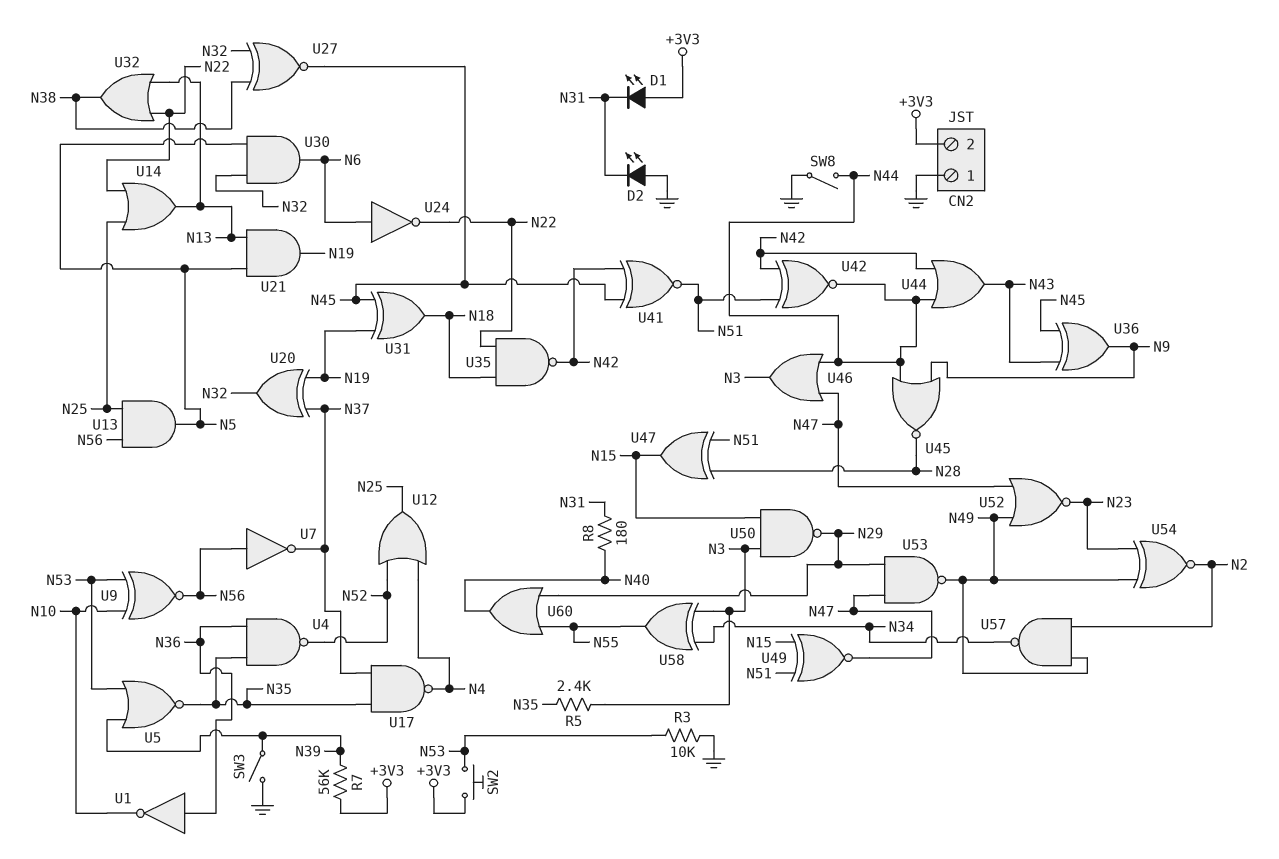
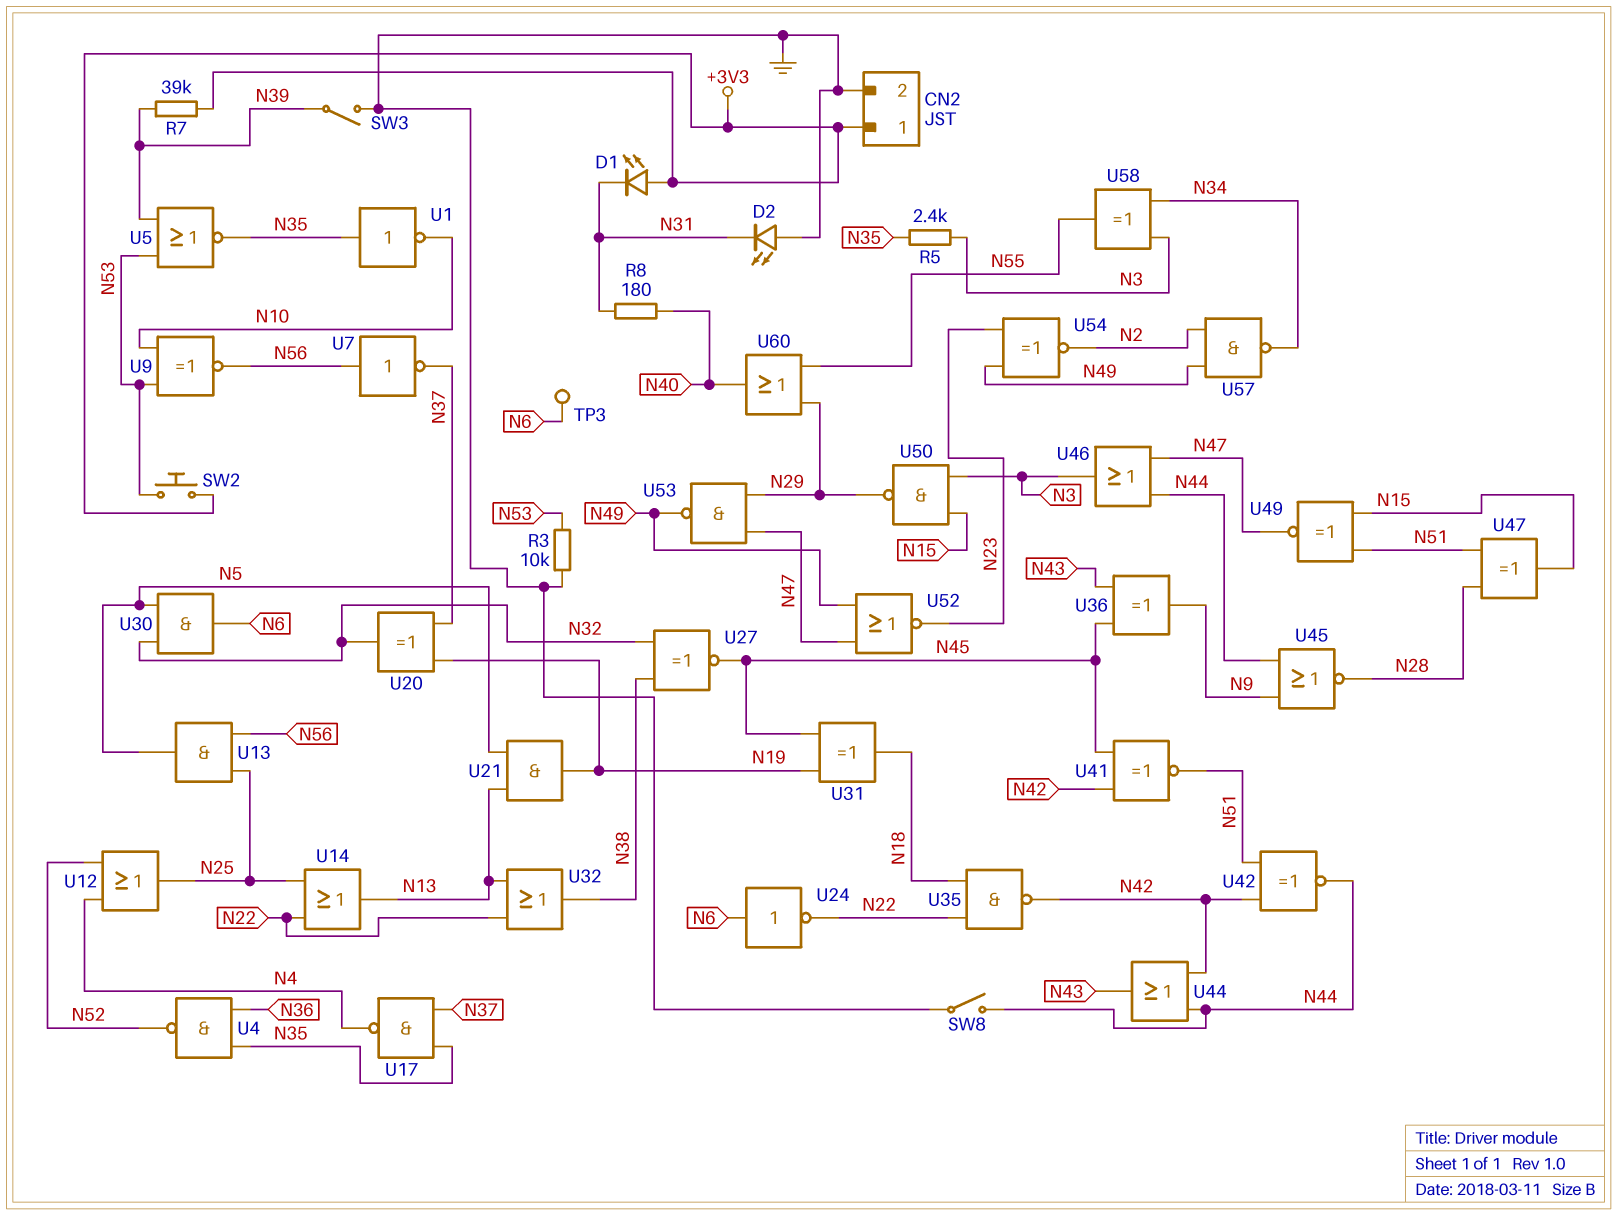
CN2 pin 1: GND -> +3V3
CN2 pin 2: +3V3 -> GND
R7: 56k (+3V3, N39) -> 39k (+3V3, N39)
TP3: none -> test point (N6)
U1: NOT (in N36, out N10) -> NOT (in N35, out N10)

